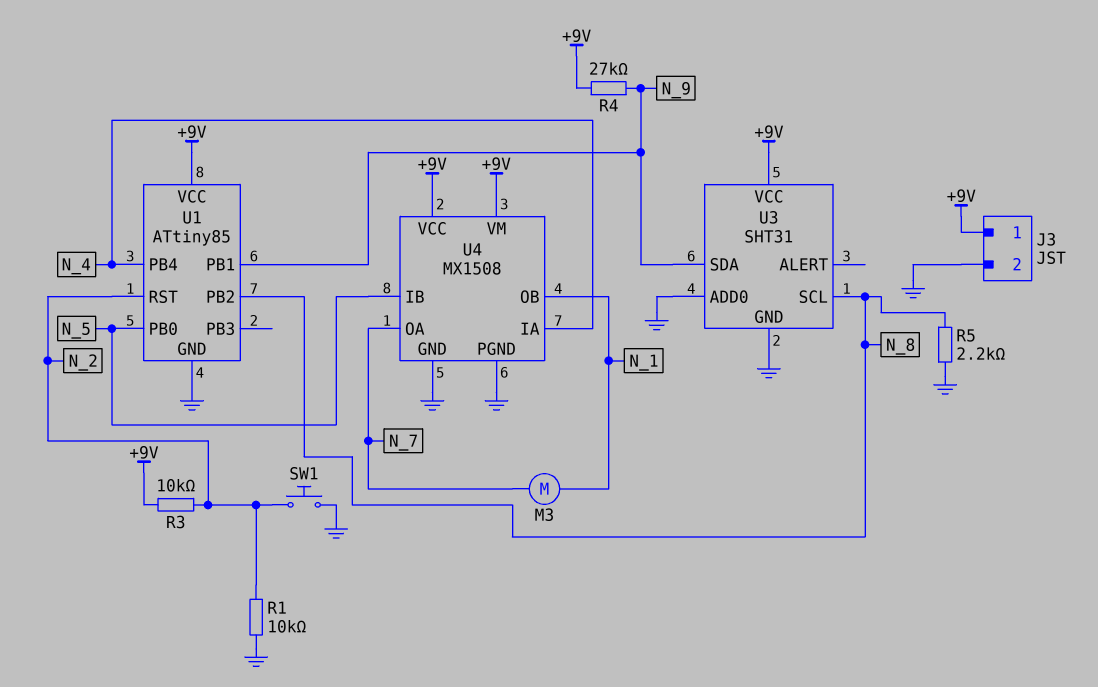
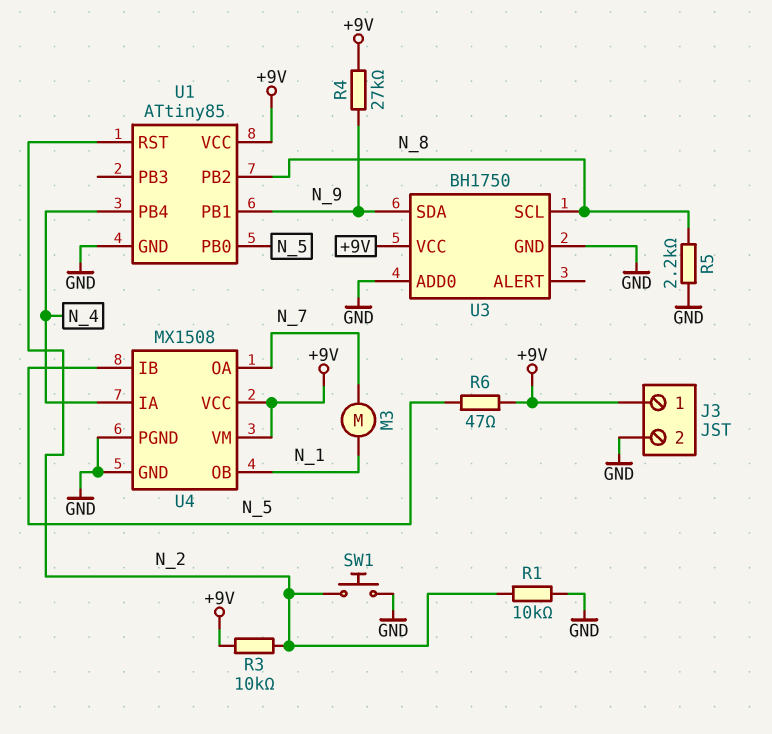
R6: none -> 47 (+9V, N_5)
U3: SHT31 -> BH1750

